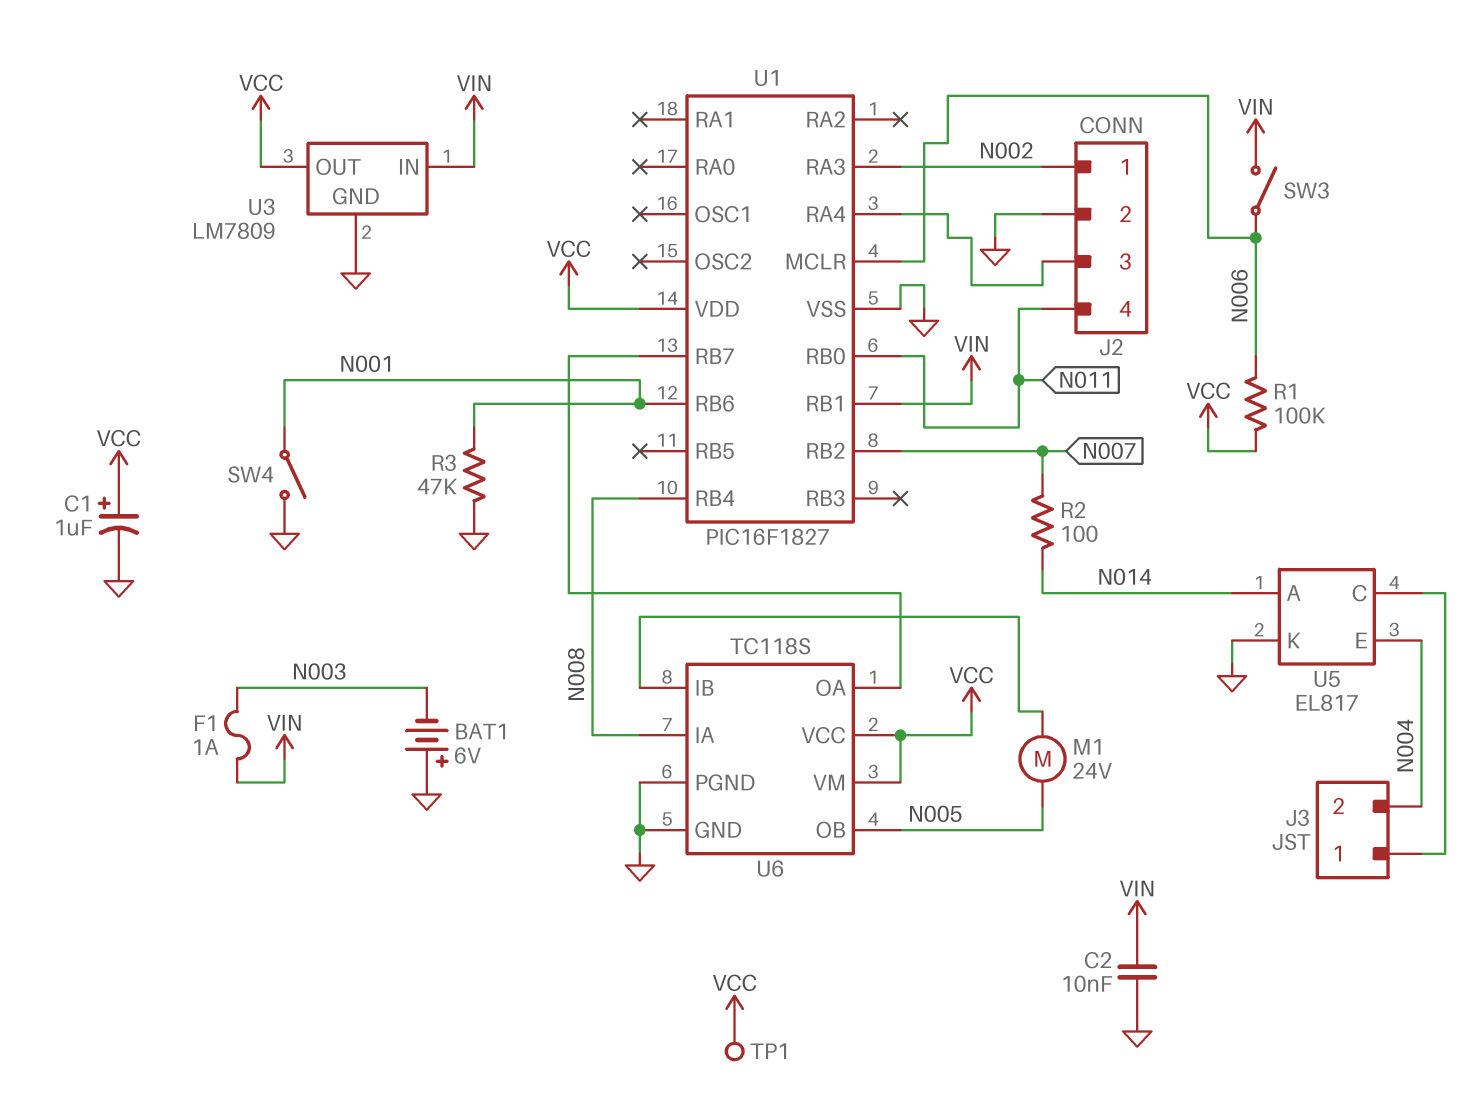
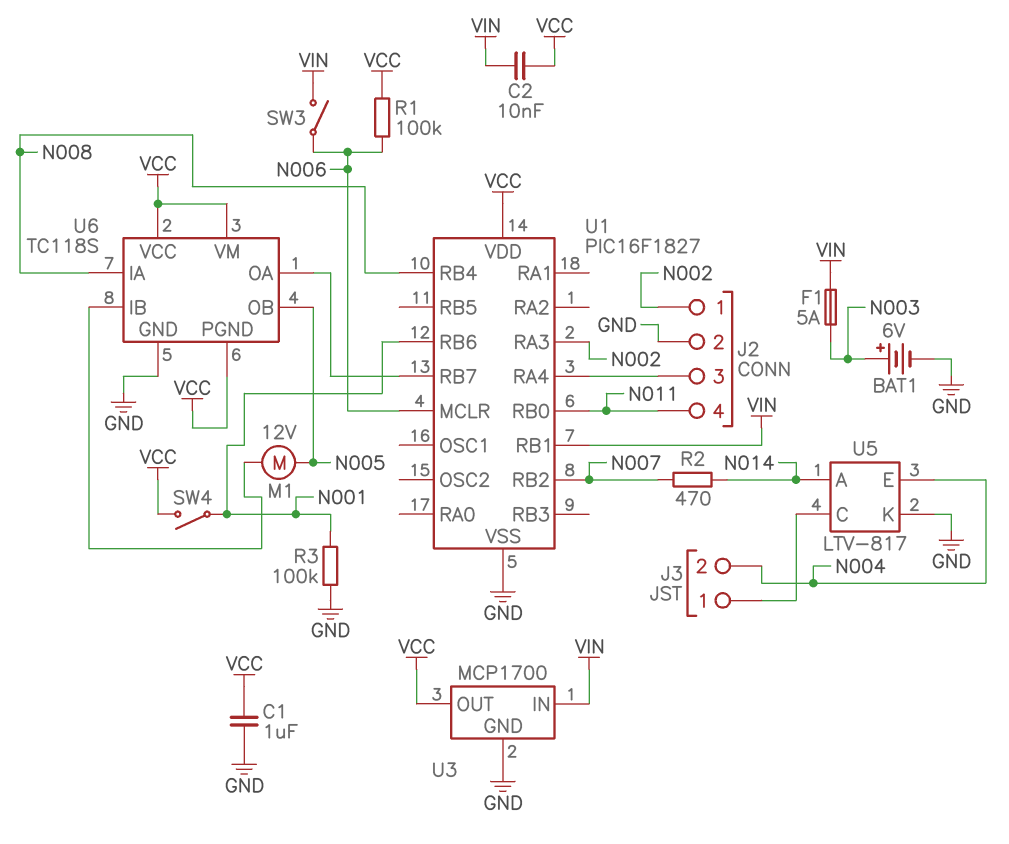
BAT1: 6V (plus GND, minus N003) -> 6V (plus N003, minus GND)
C1: 1uF (plus VCC, minus GND) -> 1uF (GND, VCC)
C2: 10nF (GND, VIN) -> 10nF (VCC, VIN)
F1: 1A (N003, VIN) -> 5A (N003, VIN)
M1: motor 24V (N005, U6/IB) -> motor 12V (N005, U6/IB)
R2: 100 (N007, N014) -> 470 (N007, N014)
R3: 47k (GND, N001) -> 100k (GND, N001)
SW4: switch (GND, N001) -> switch (N001, VCC)
TP1: test point (VCC) -> none
U3: LM7809 -> MCP1700
U5: EL817 -> LTV-817
U6 pin PGND: GND -> VCC

